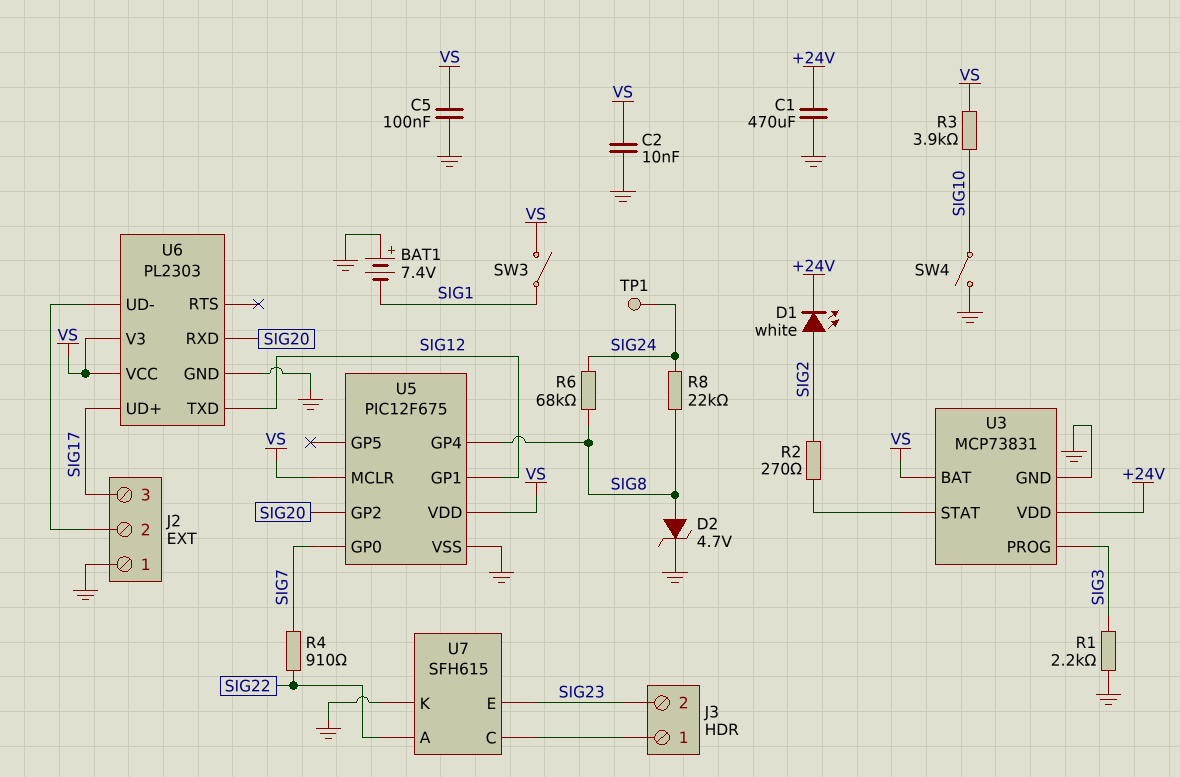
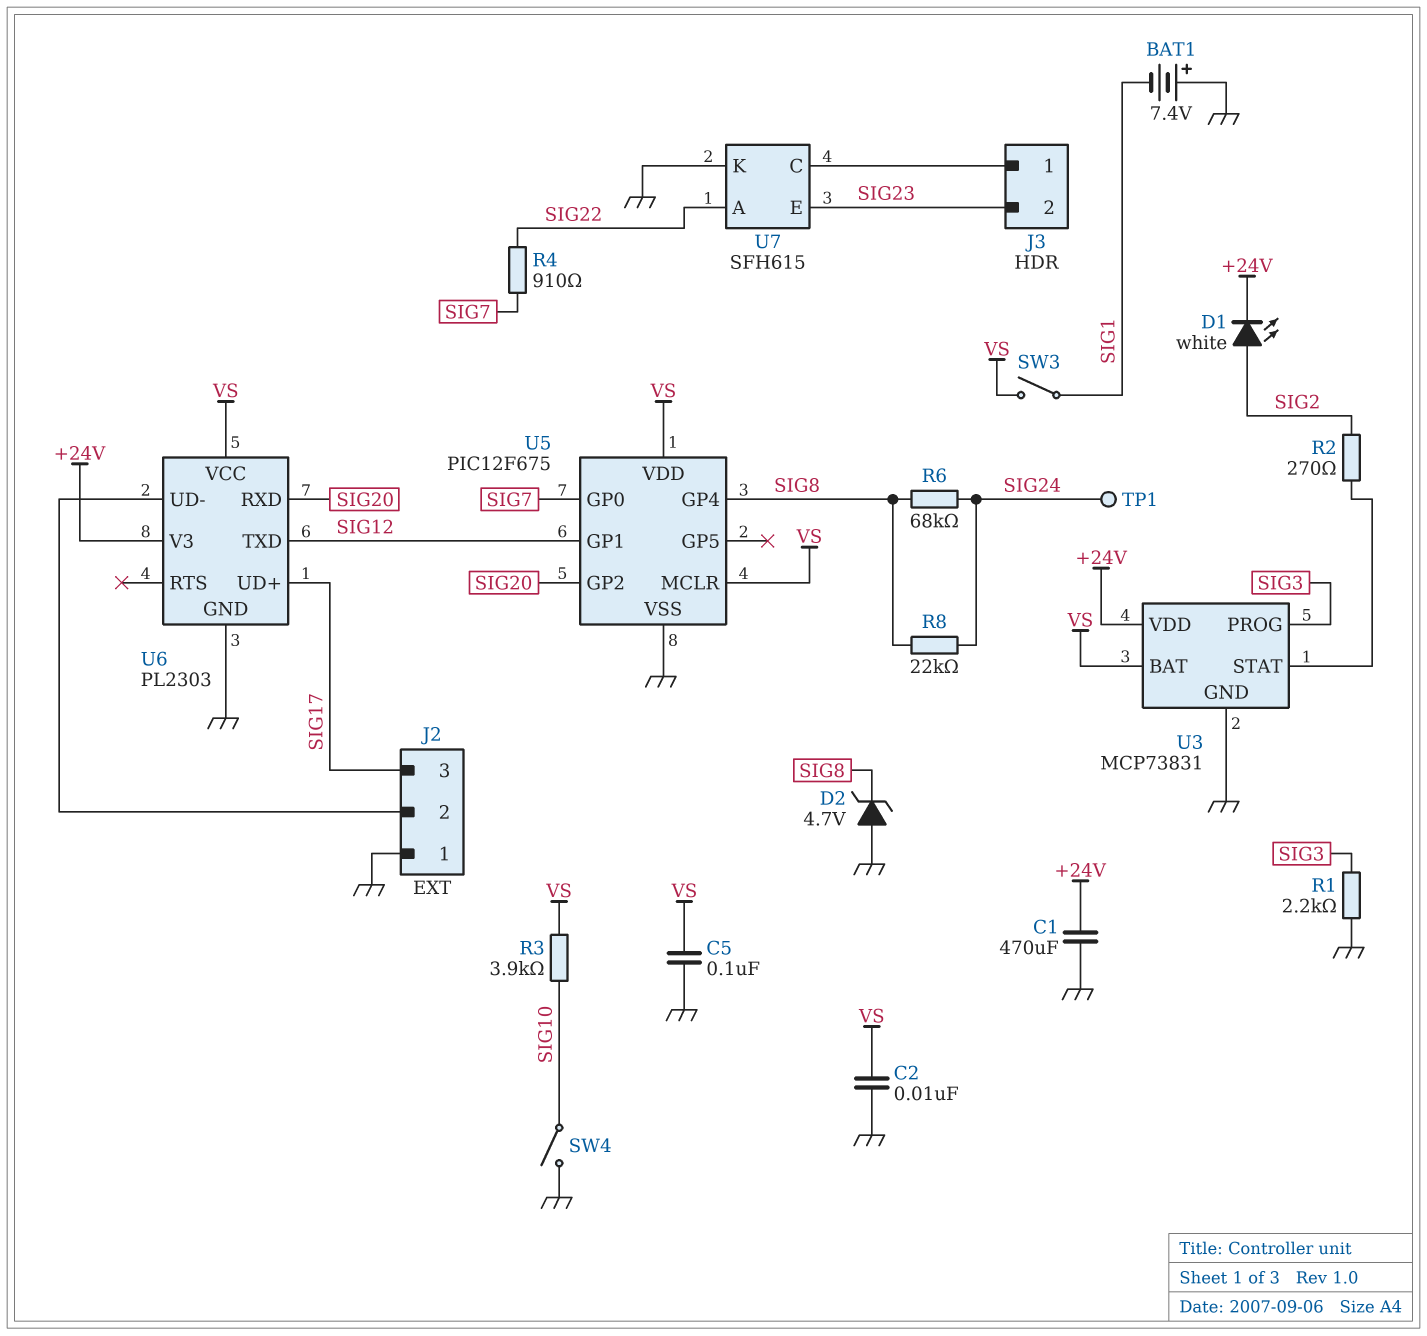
D2: zener 4.7V (A SIG8, K GND) -> zener 4.7V (A GND, K SIG8)
U6 pin V3: VS -> +24V

